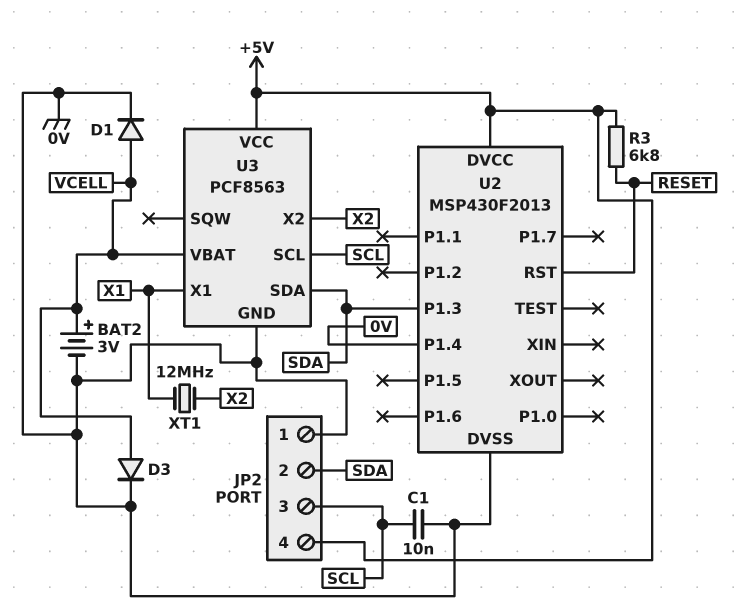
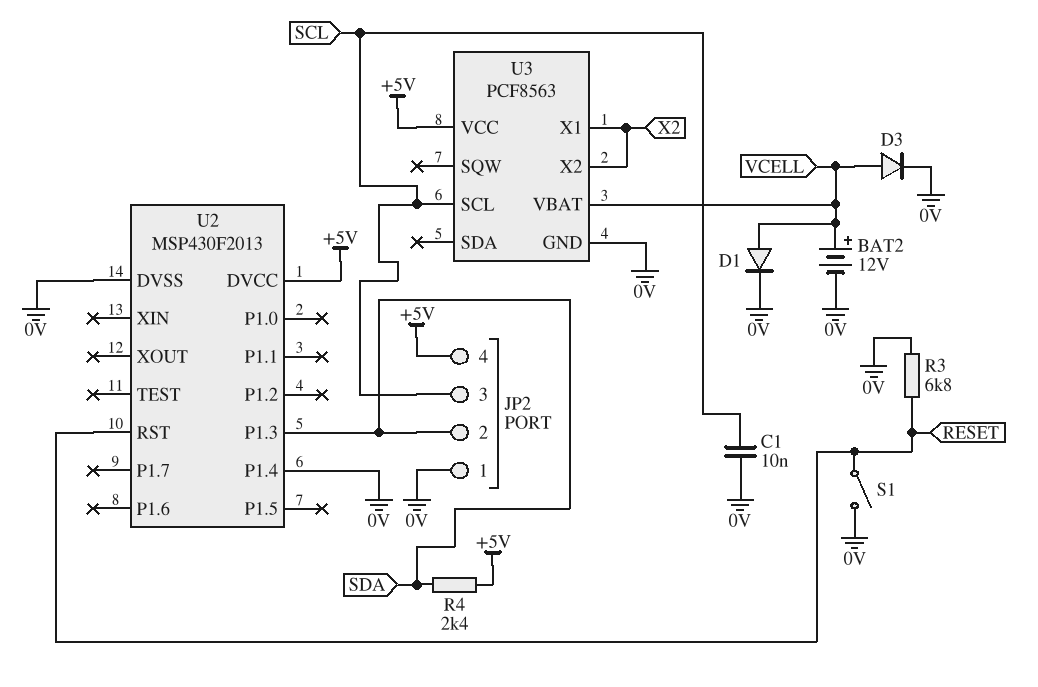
BAT2: 3V (plus VCELL, minus 0V) -> 12V (plus VCELL, minus 0V)
R3: 6.8k (+5V, RESET) -> 6.8k (0V, RESET)
R4: none -> 2.4k (+5V, SDA)
S1: none -> switch (0V, RESET)
U3 pin SDA: SDA -> none
U3 pin X1: X1 -> X2
XT1: 12MHz (X1, X2) -> none

